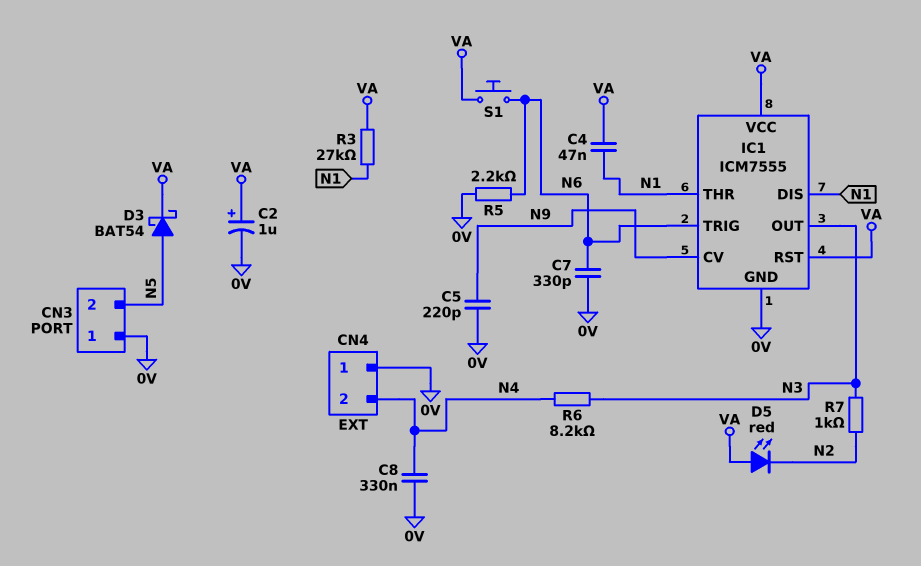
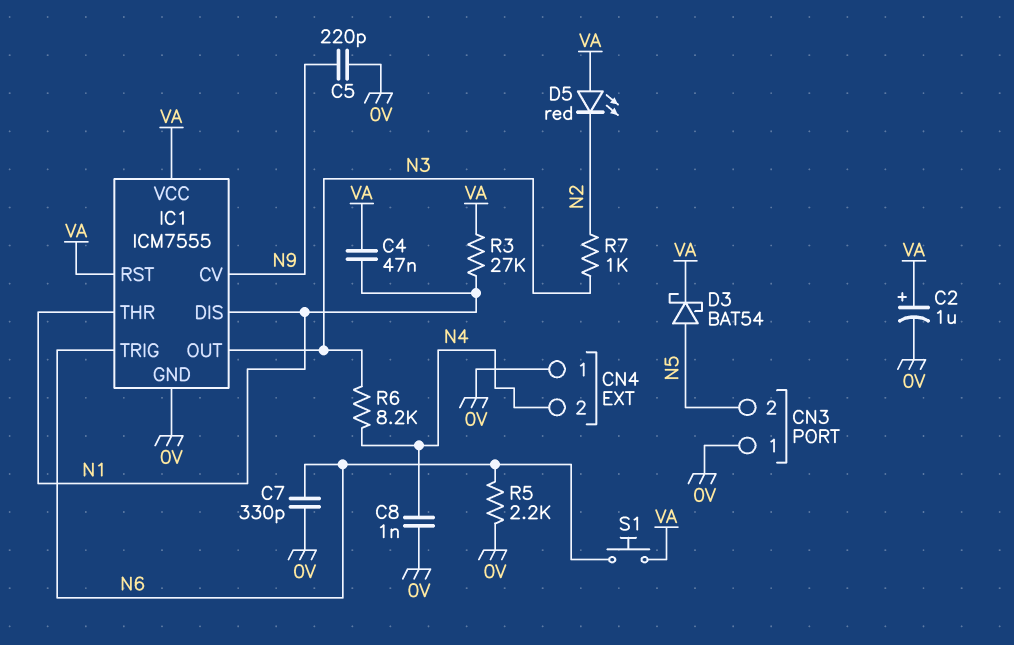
C8: 330nF (0V, N4) -> 1nF (0V, N4)

